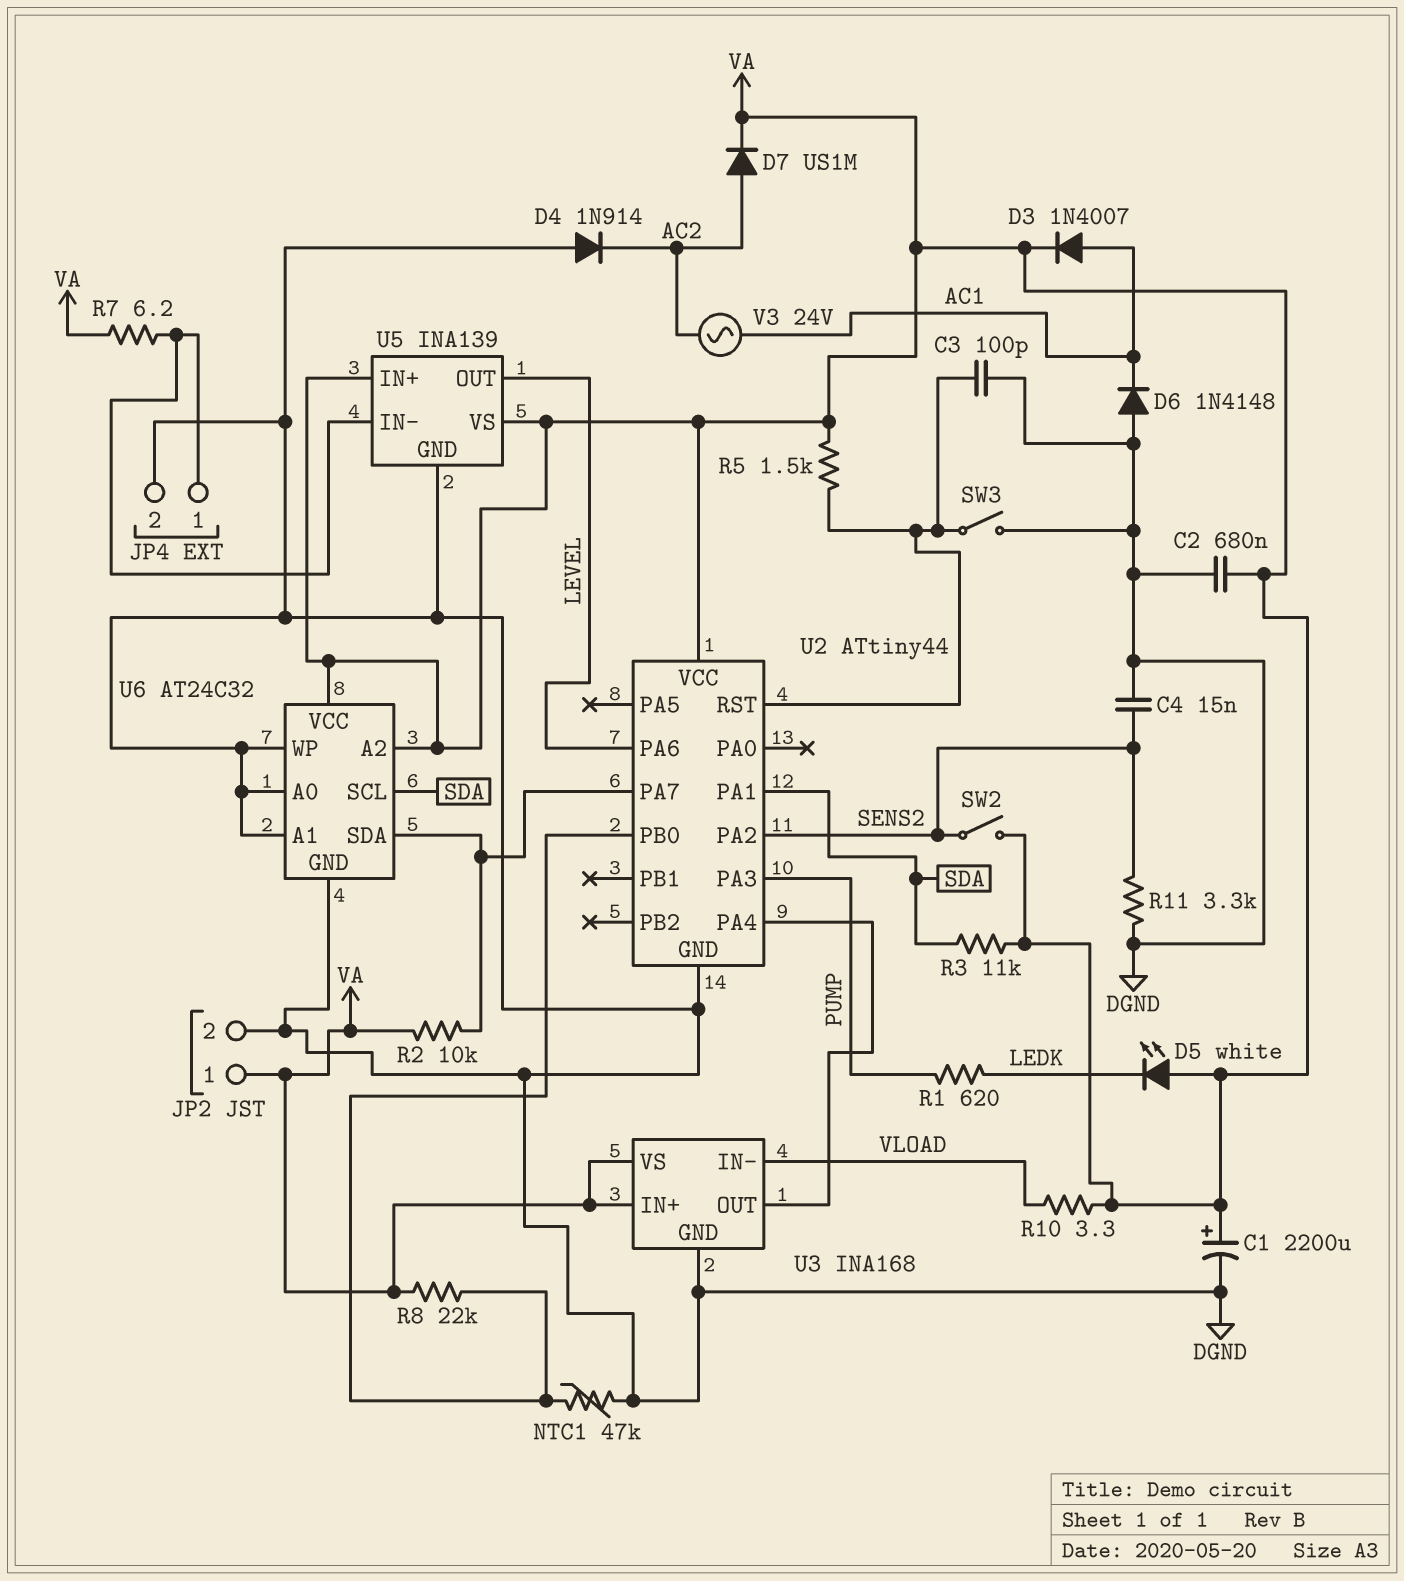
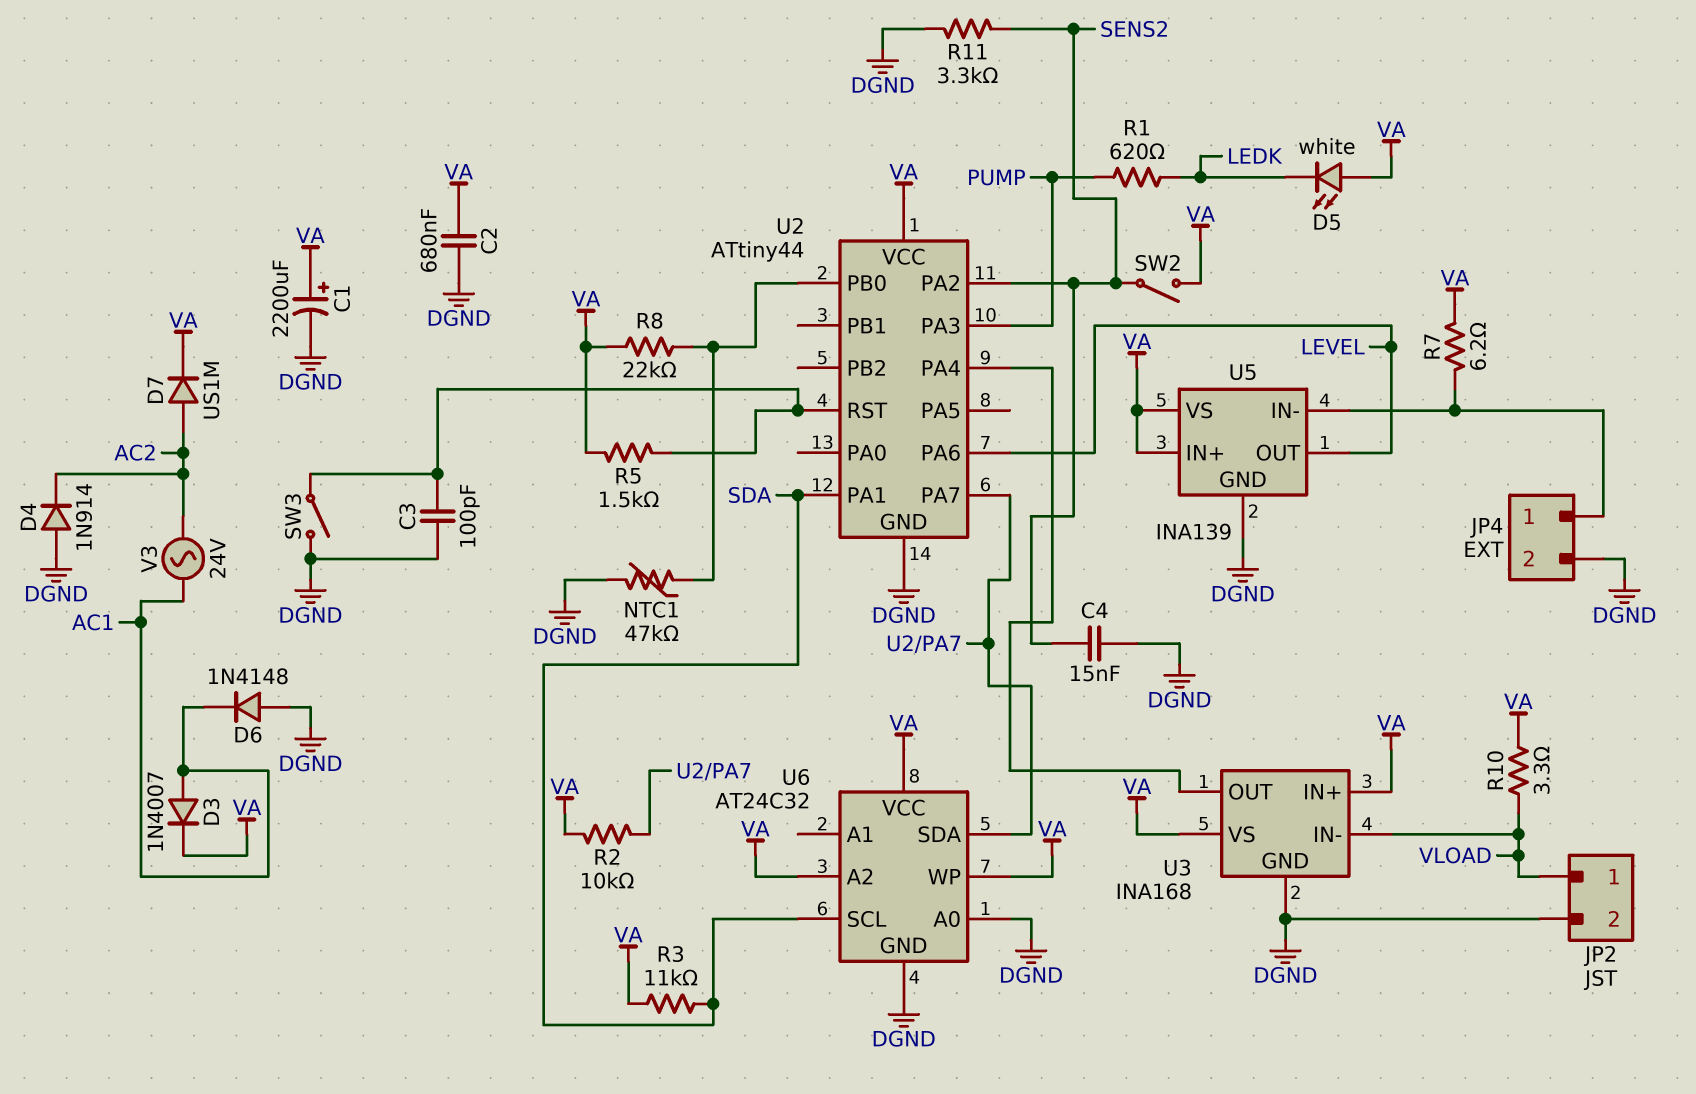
JP2 pin 1: VA -> VLOAD
U6 pin A1: DGND -> none
U6 pin WP: DGND -> VA

